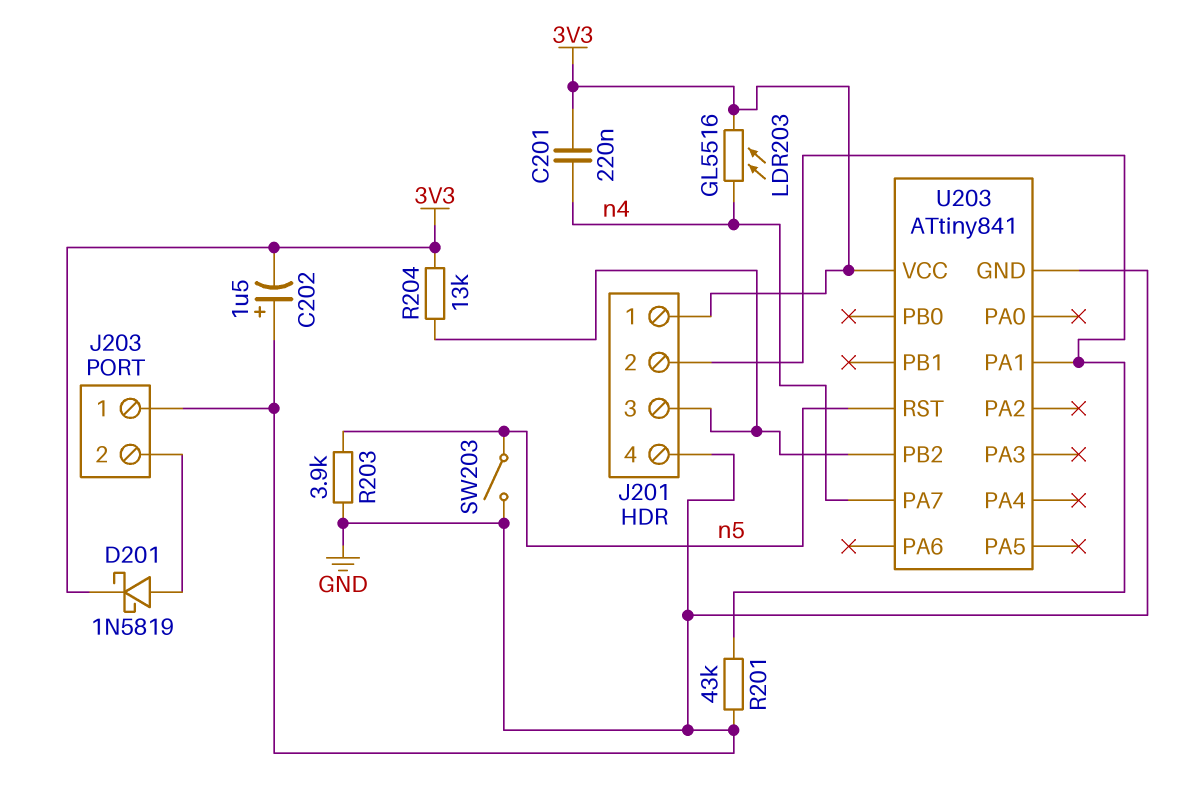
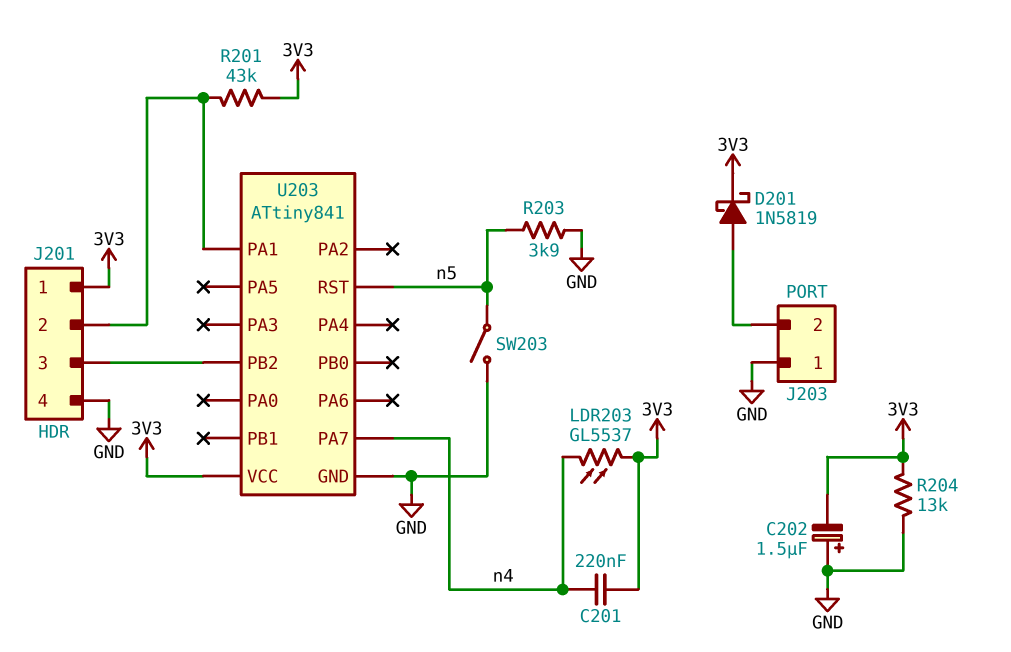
LDR203: GL5516 (3V3, n4) -> GL5537 (3V3, n4)
R201: 43k (GND, J201/2) -> 43k (3V3, J201/2)
R204: 13k (3V3, J201/3) -> 13k (3V3, GND)

